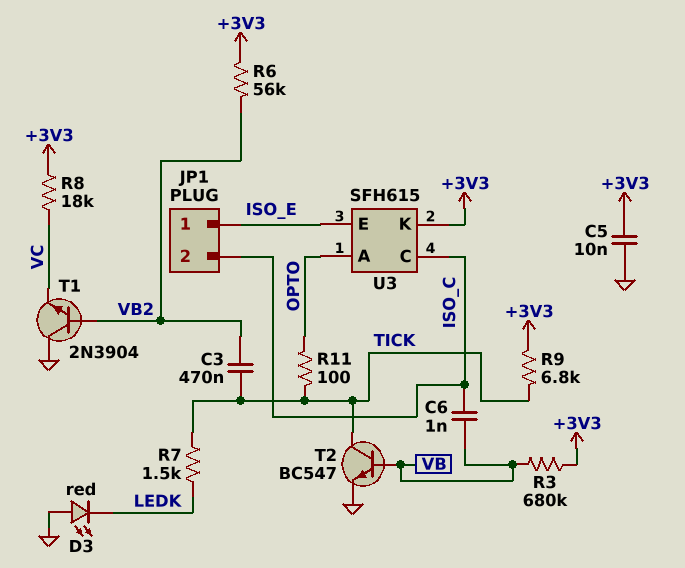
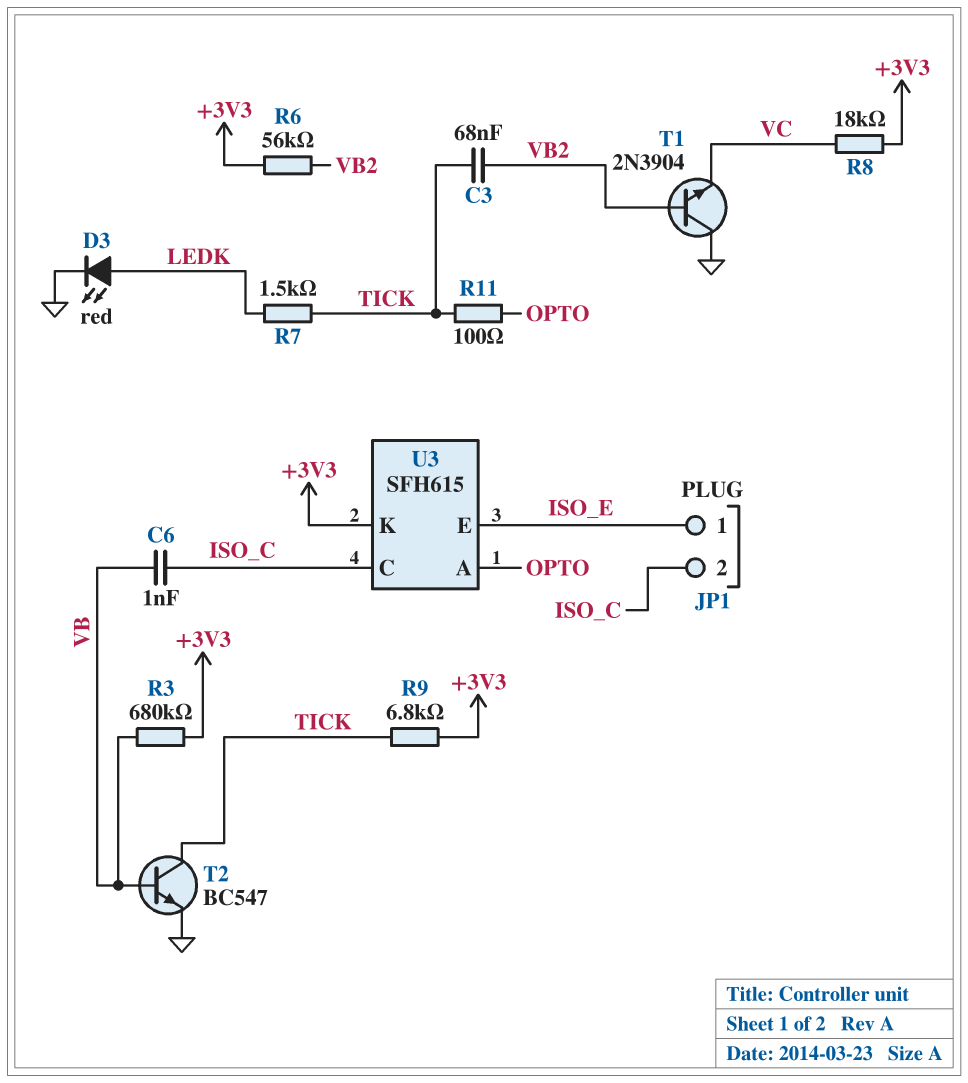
C3: 470nF (TICK, VB2) -> 68nF (TICK, VB2)
C5: 10nF (+3V3, GND) -> none
D3: LED red (A GND, K LEDK) -> LED red (A LEDK, K GND)

